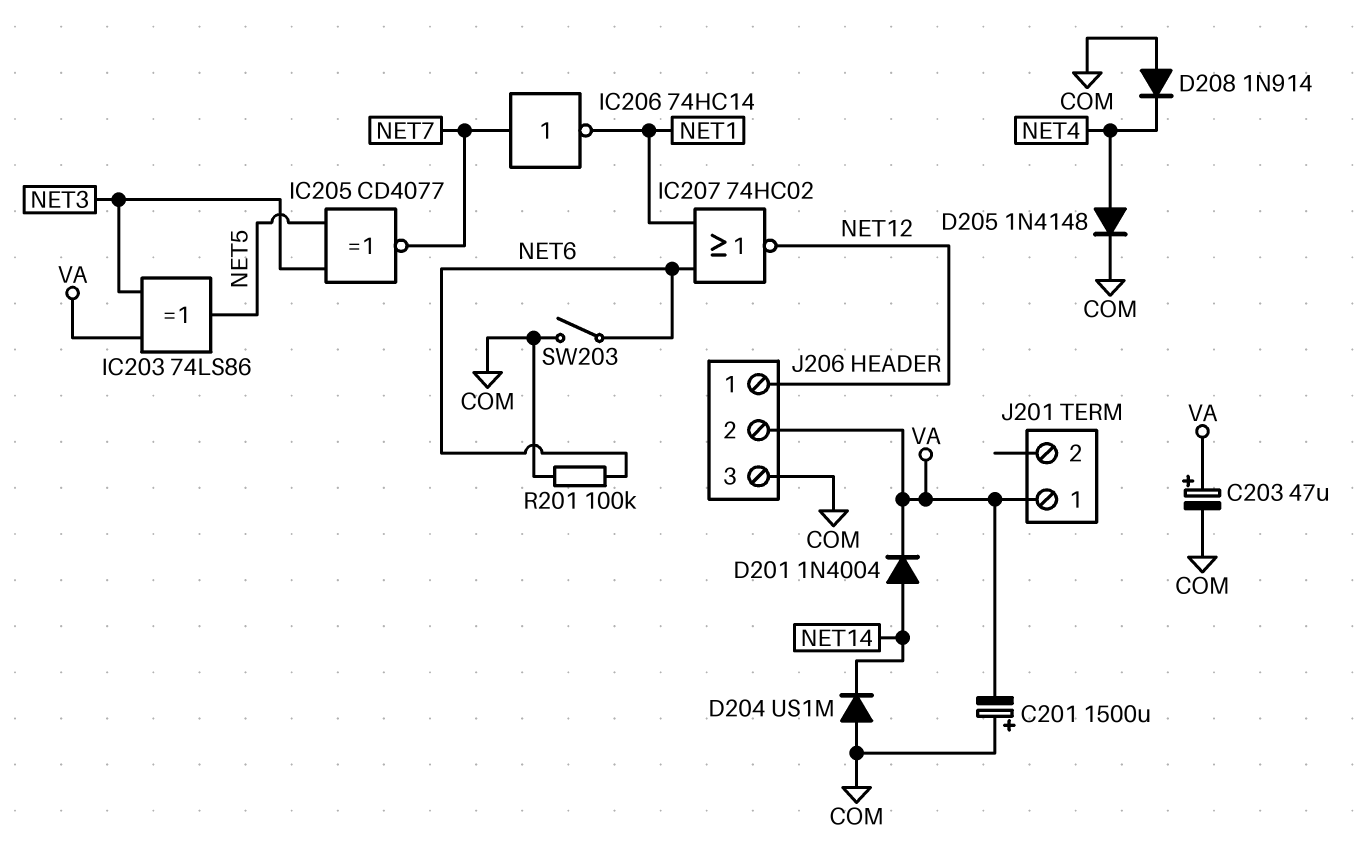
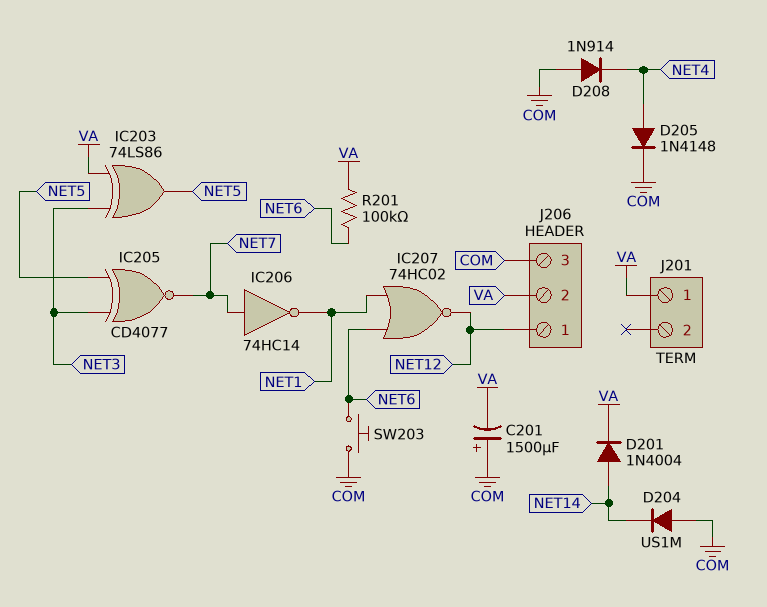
C203: 47uF (plus VA, minus COM) -> none
R201: 100k (COM, NET6) -> 100k (NET6, VA)
SW203: switch (COM, NET6) -> button (COM, NET6)

